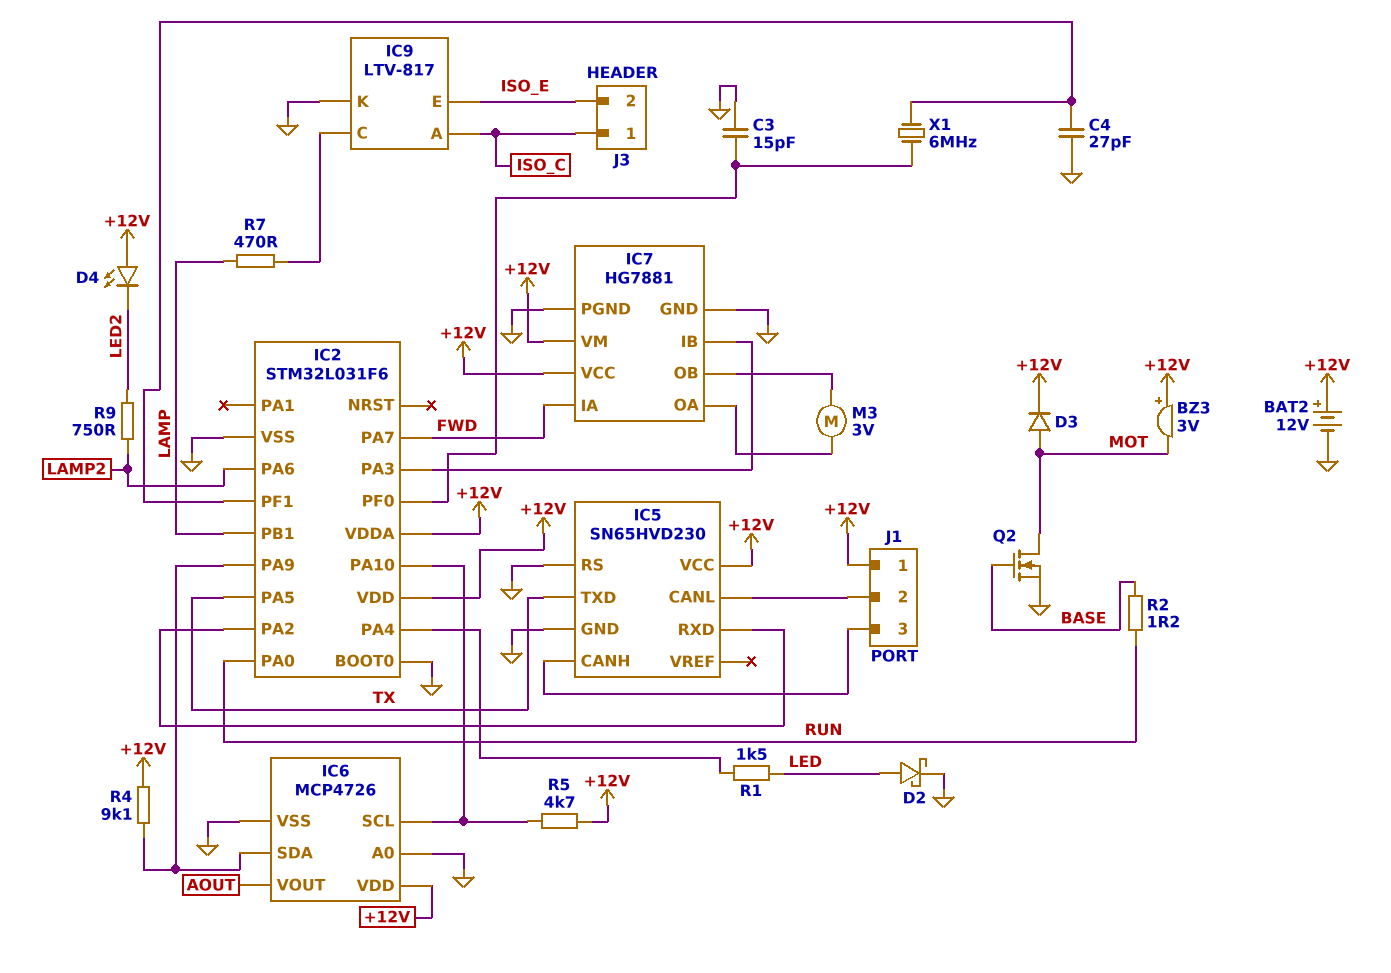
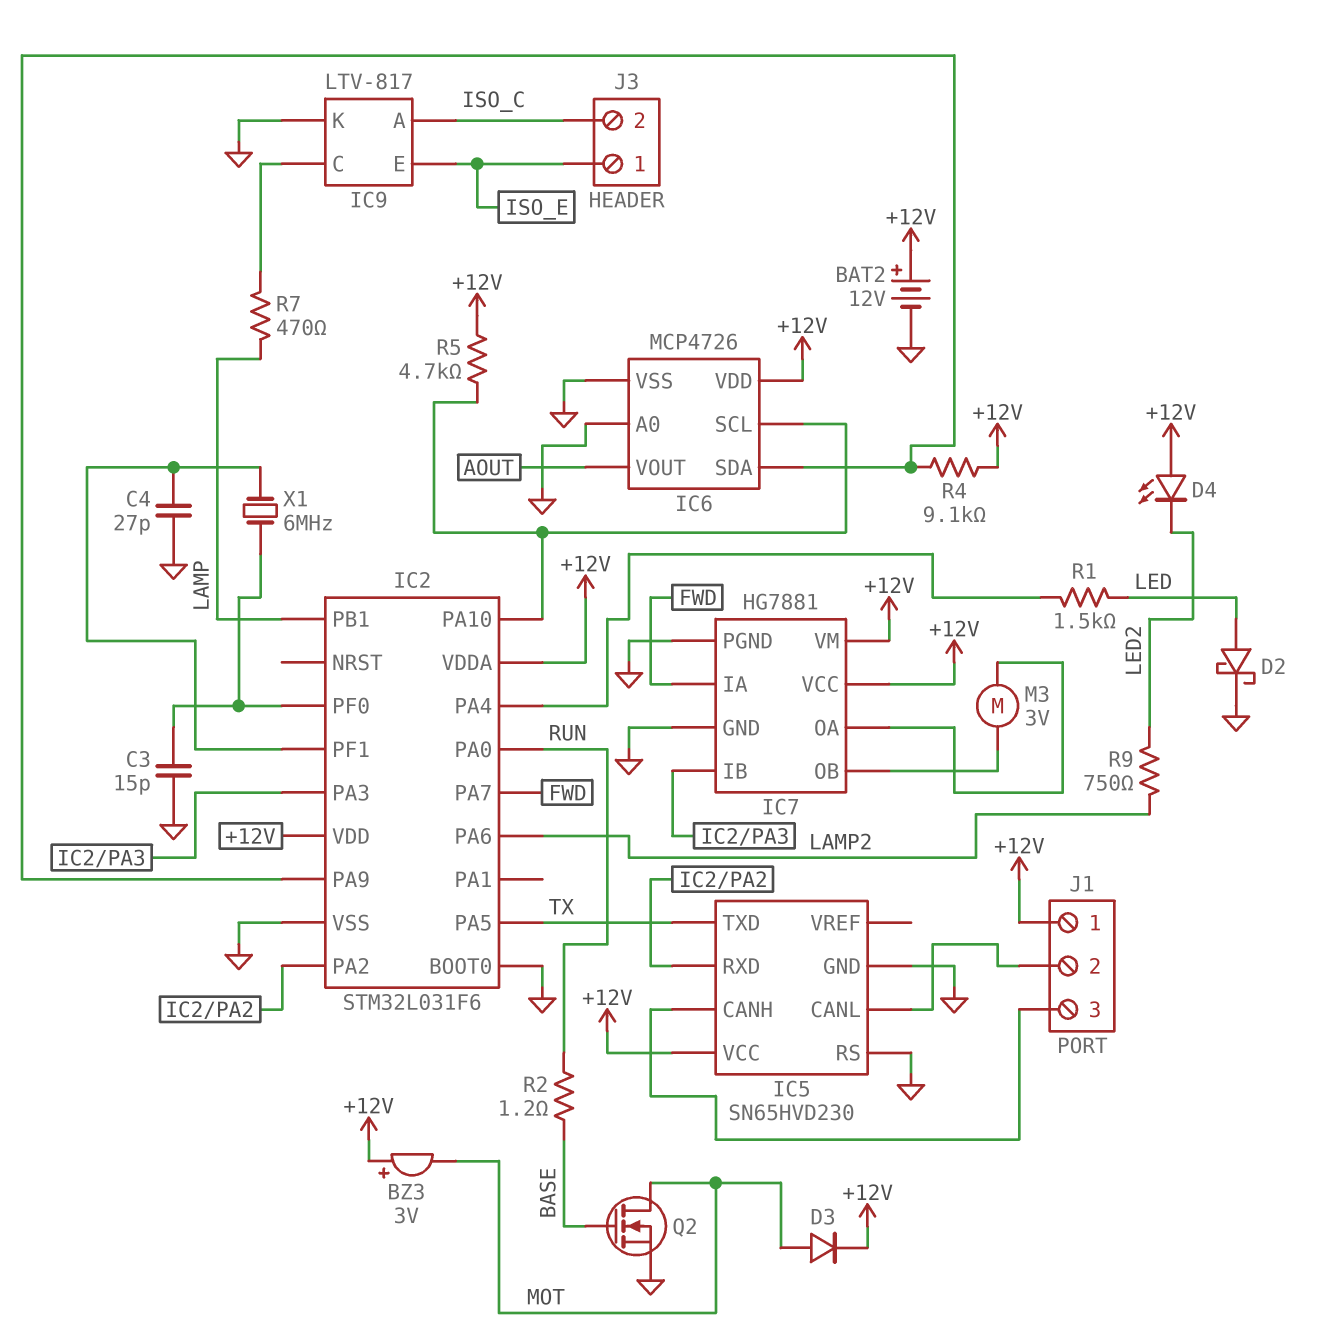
J3 pin 1: ISO_C -> ISO_E
J3 pin 2: ISO_E -> ISO_C

